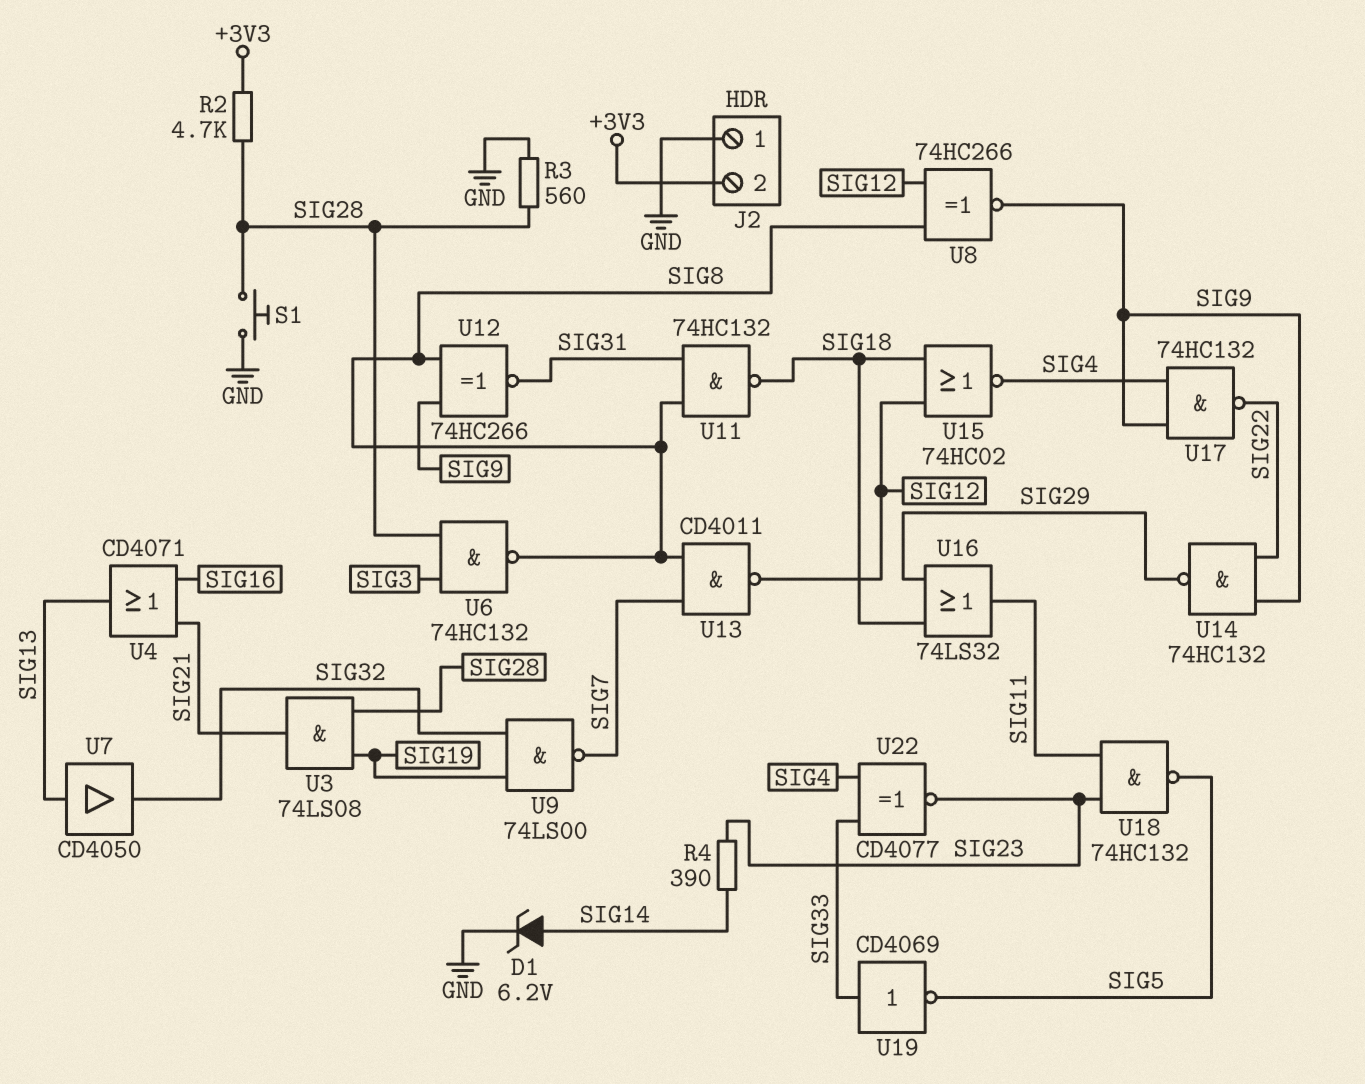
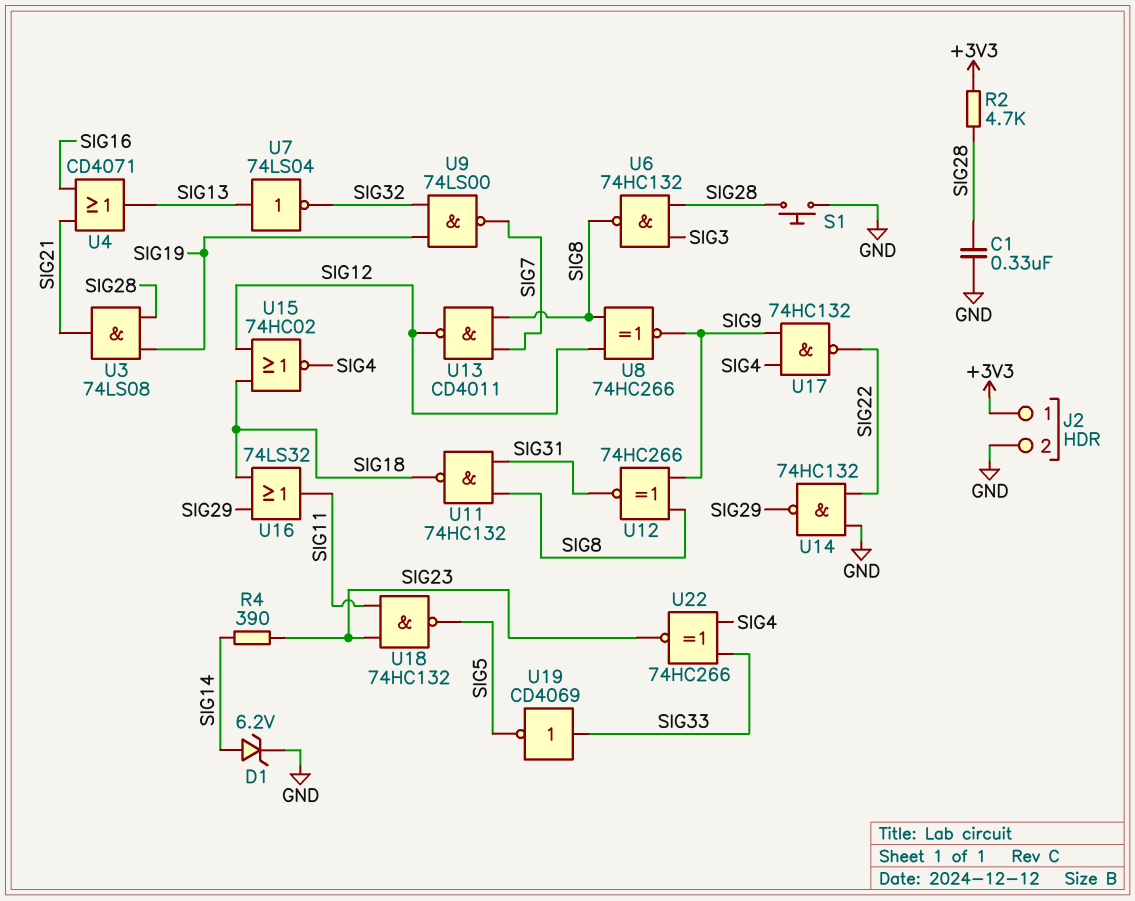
C1: none -> 330nF (GND, SIG28)
J2 pin 1: GND -> +3V3
J2 pin 2: +3V3 -> GND
R3: 560 (GND, SIG28) -> none
U7: buffer CD4050 (in SIG13, out SIG32) -> NOT 74LS04 (in SIG13, out SIG32)
U14: NAND 74HC132 (in SIG9, in SIG22, out SIG29) -> NAND 74HC132 (in GND, in SIG22, out SIG29)
U22: XNOR CD4077 (in SIG4, in SIG33, out SIG23) -> XNOR 74HC266 (in SIG4, in SIG33, out SIG23)

